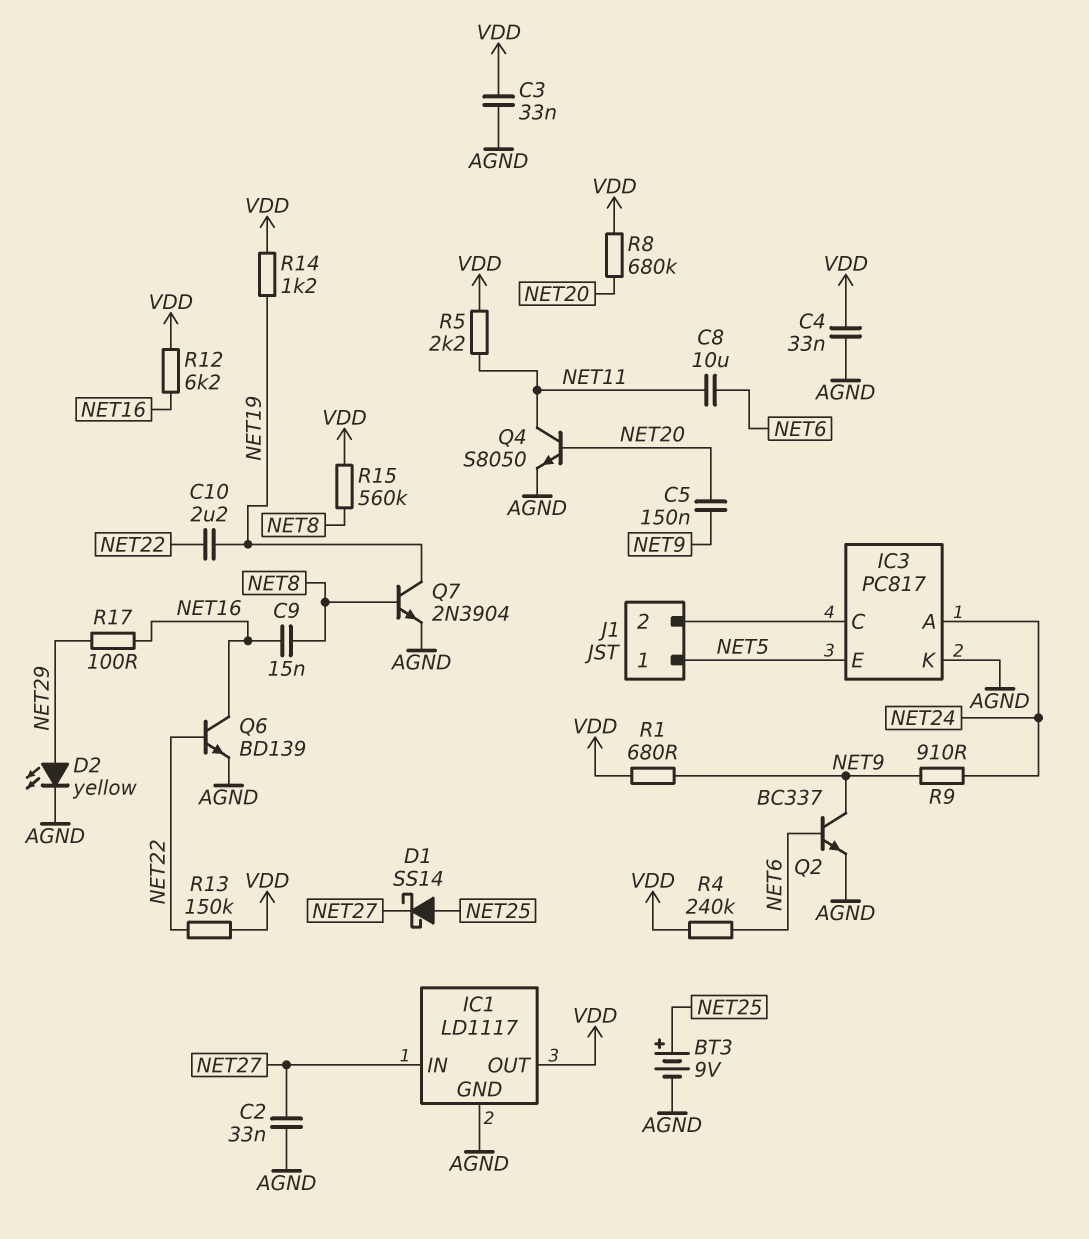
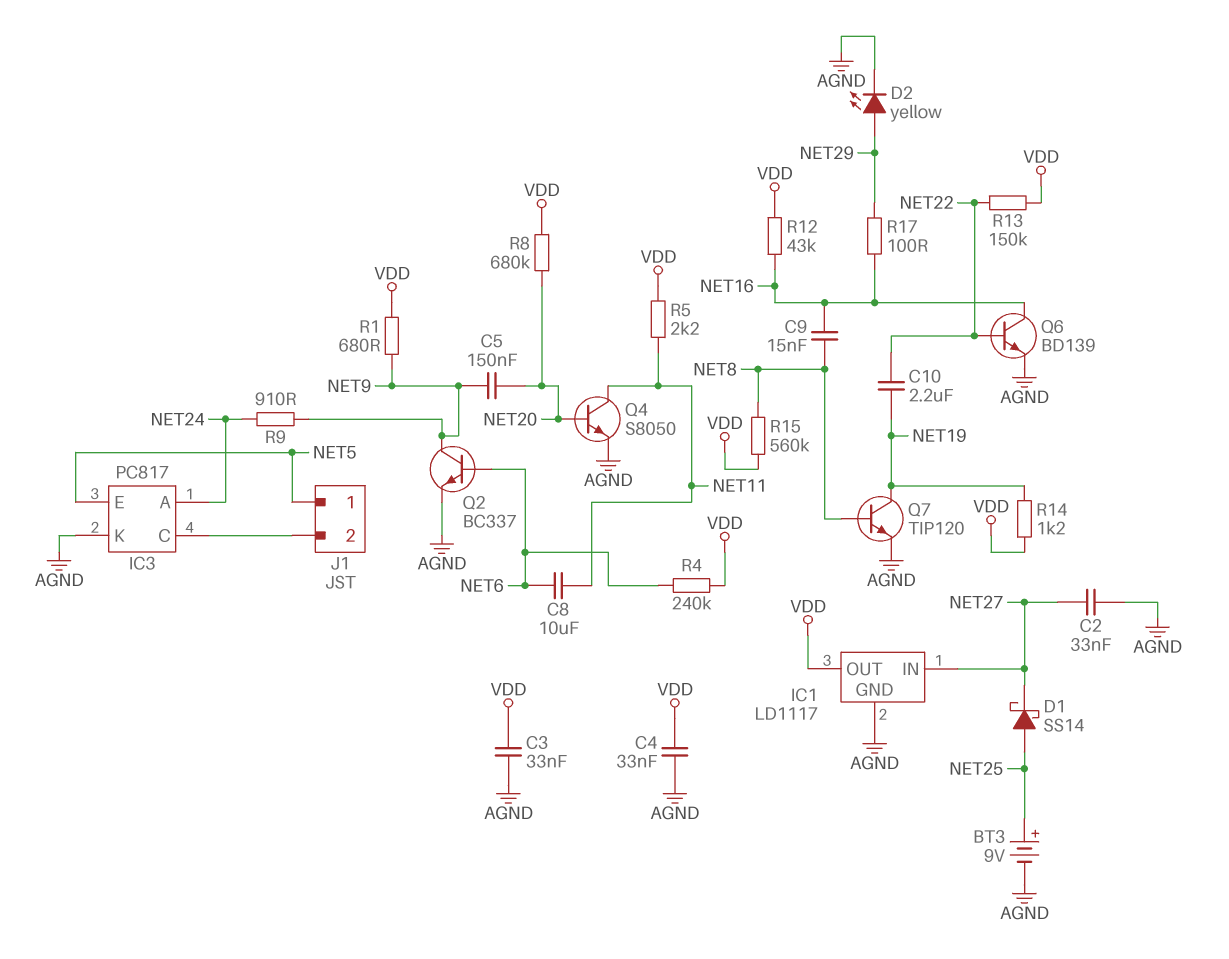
Q7: NPN 2N3904 (B NET8, C NET19, E AGND) -> NPN TIP120 (B NET8, C NET19, E AGND)
R12: 6.2k (NET16, VDD) -> 43k (NET16, VDD)

